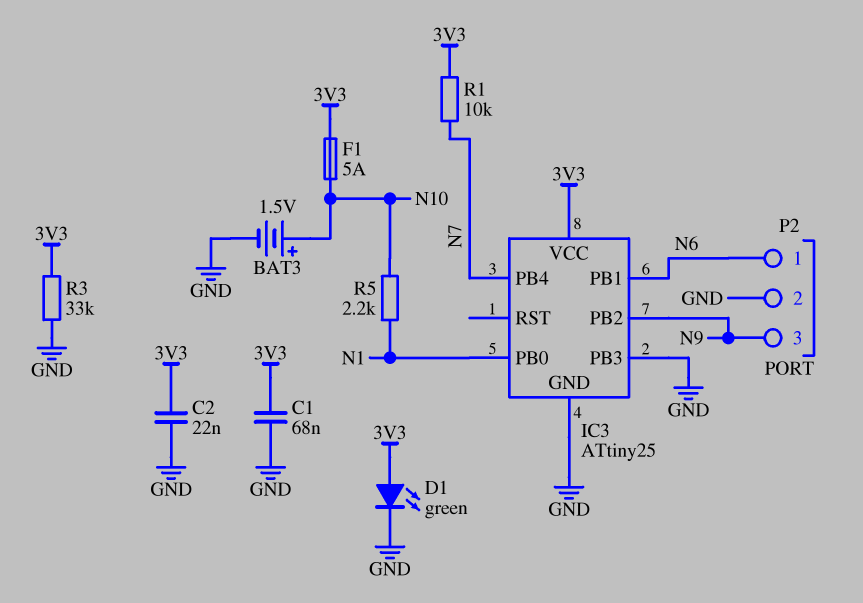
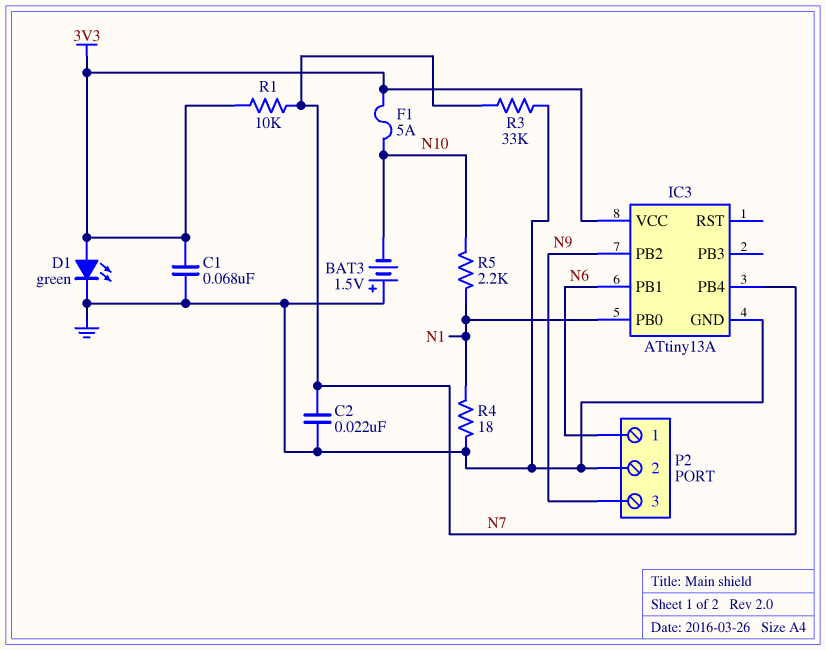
BAT3: 1.5V (plus N10, minus GND) -> 1.5V (plus GND, minus N10)
C2: 22nF (3V3, GND) -> 22nF (GND, N7)
IC3: ATtiny25 -> ATtiny13A
IC3 pin PB3: GND -> none
R3: 33k (3V3, GND) -> 33k (GND, N7)
R4: none -> 18 (GND, N1)

